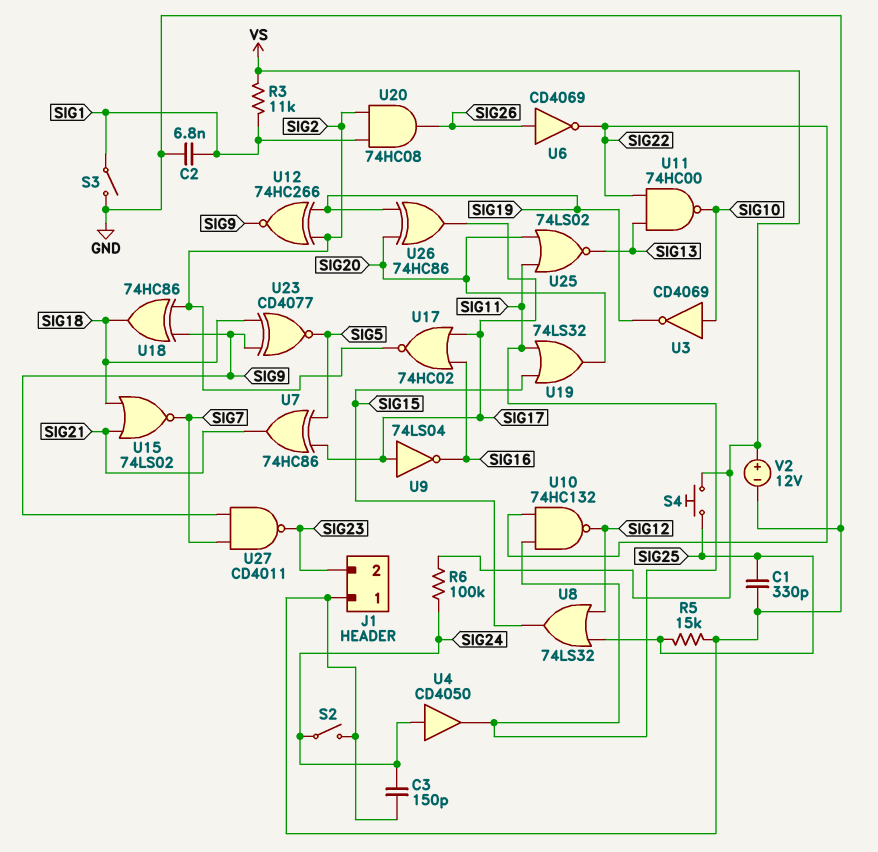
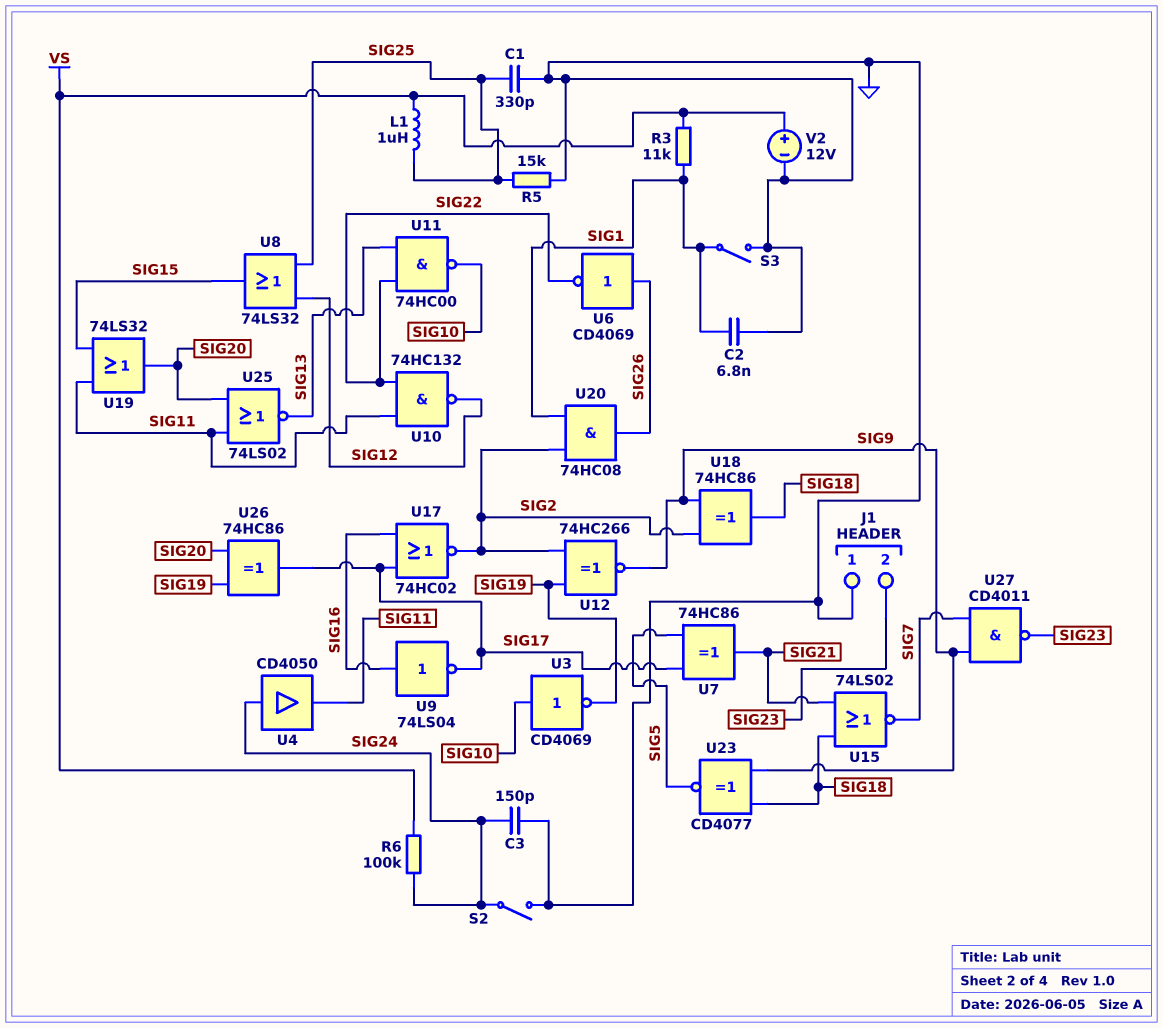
L1: none -> 1uH (SIG25, VS)
S4: button (SIG25, VS) -> none
U9: NOT 74LS04 (in SIG17, out SIG16) -> NOT 74LS04 (in SIG16, out SIG17)

